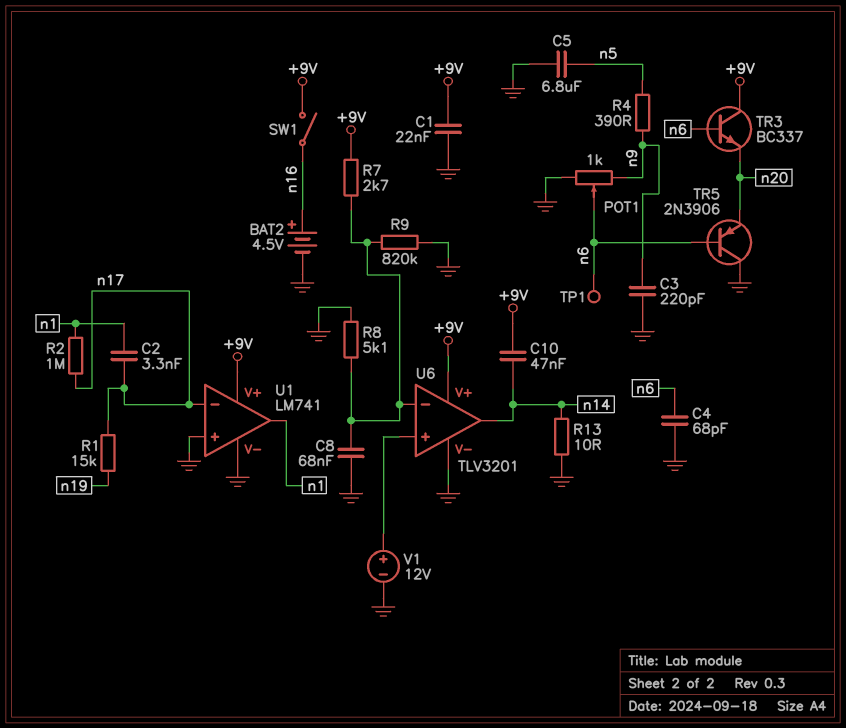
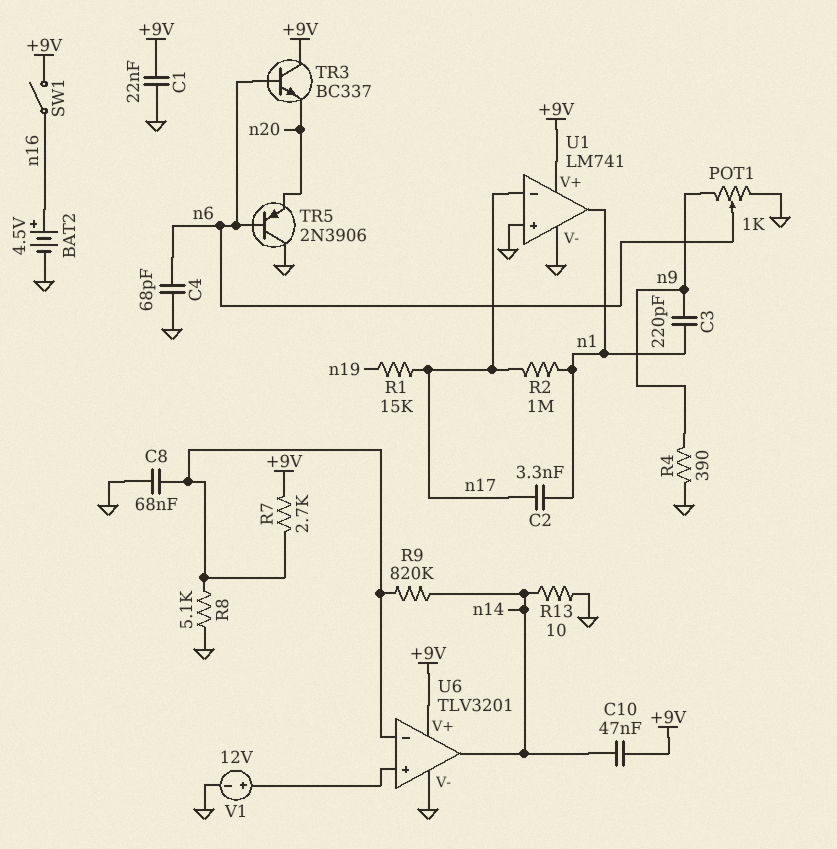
C3: 220pF (GND, n9) -> 220pF (n1, n9)
C5: 6.8uF (GND, n5) -> none
R4: 390 (n5, n9) -> 390 (GND, n9)
R9: 820k (GND, U6/in-) -> 820k (U6/in-, n14)
TP1: test point (n6) -> none

